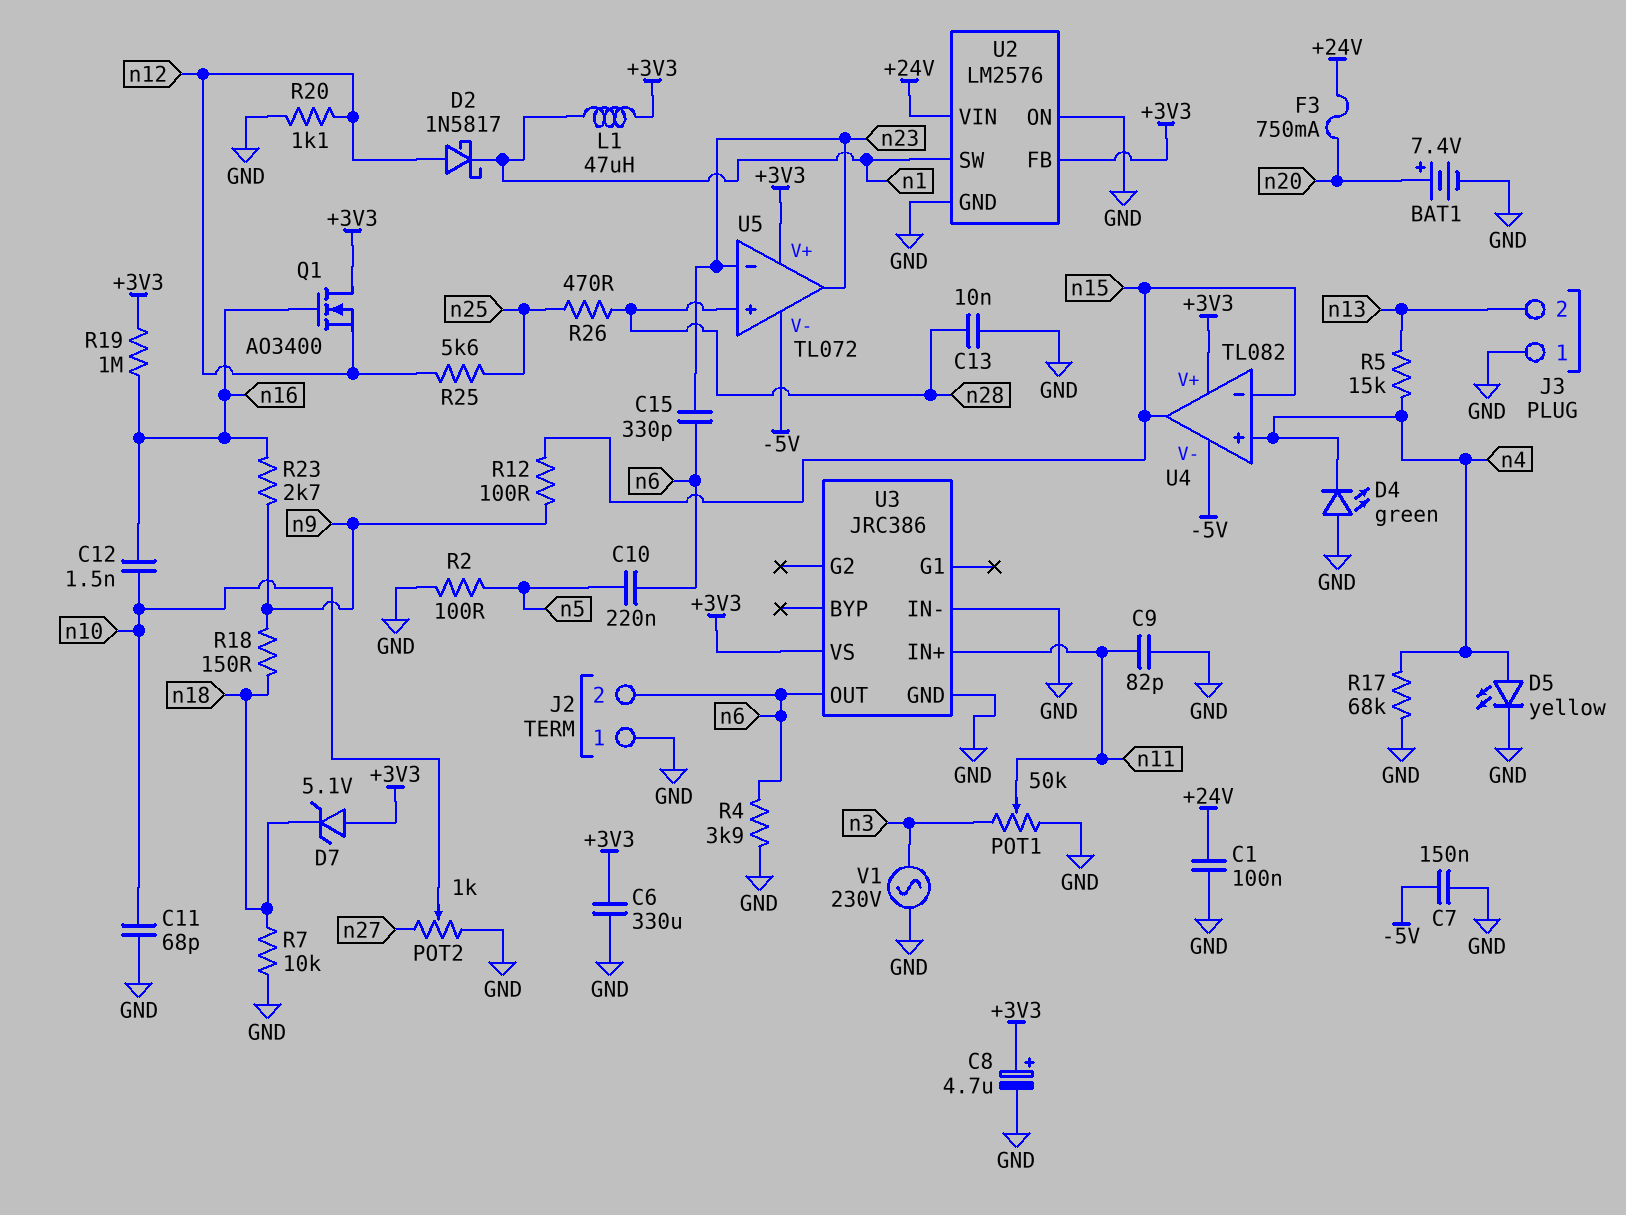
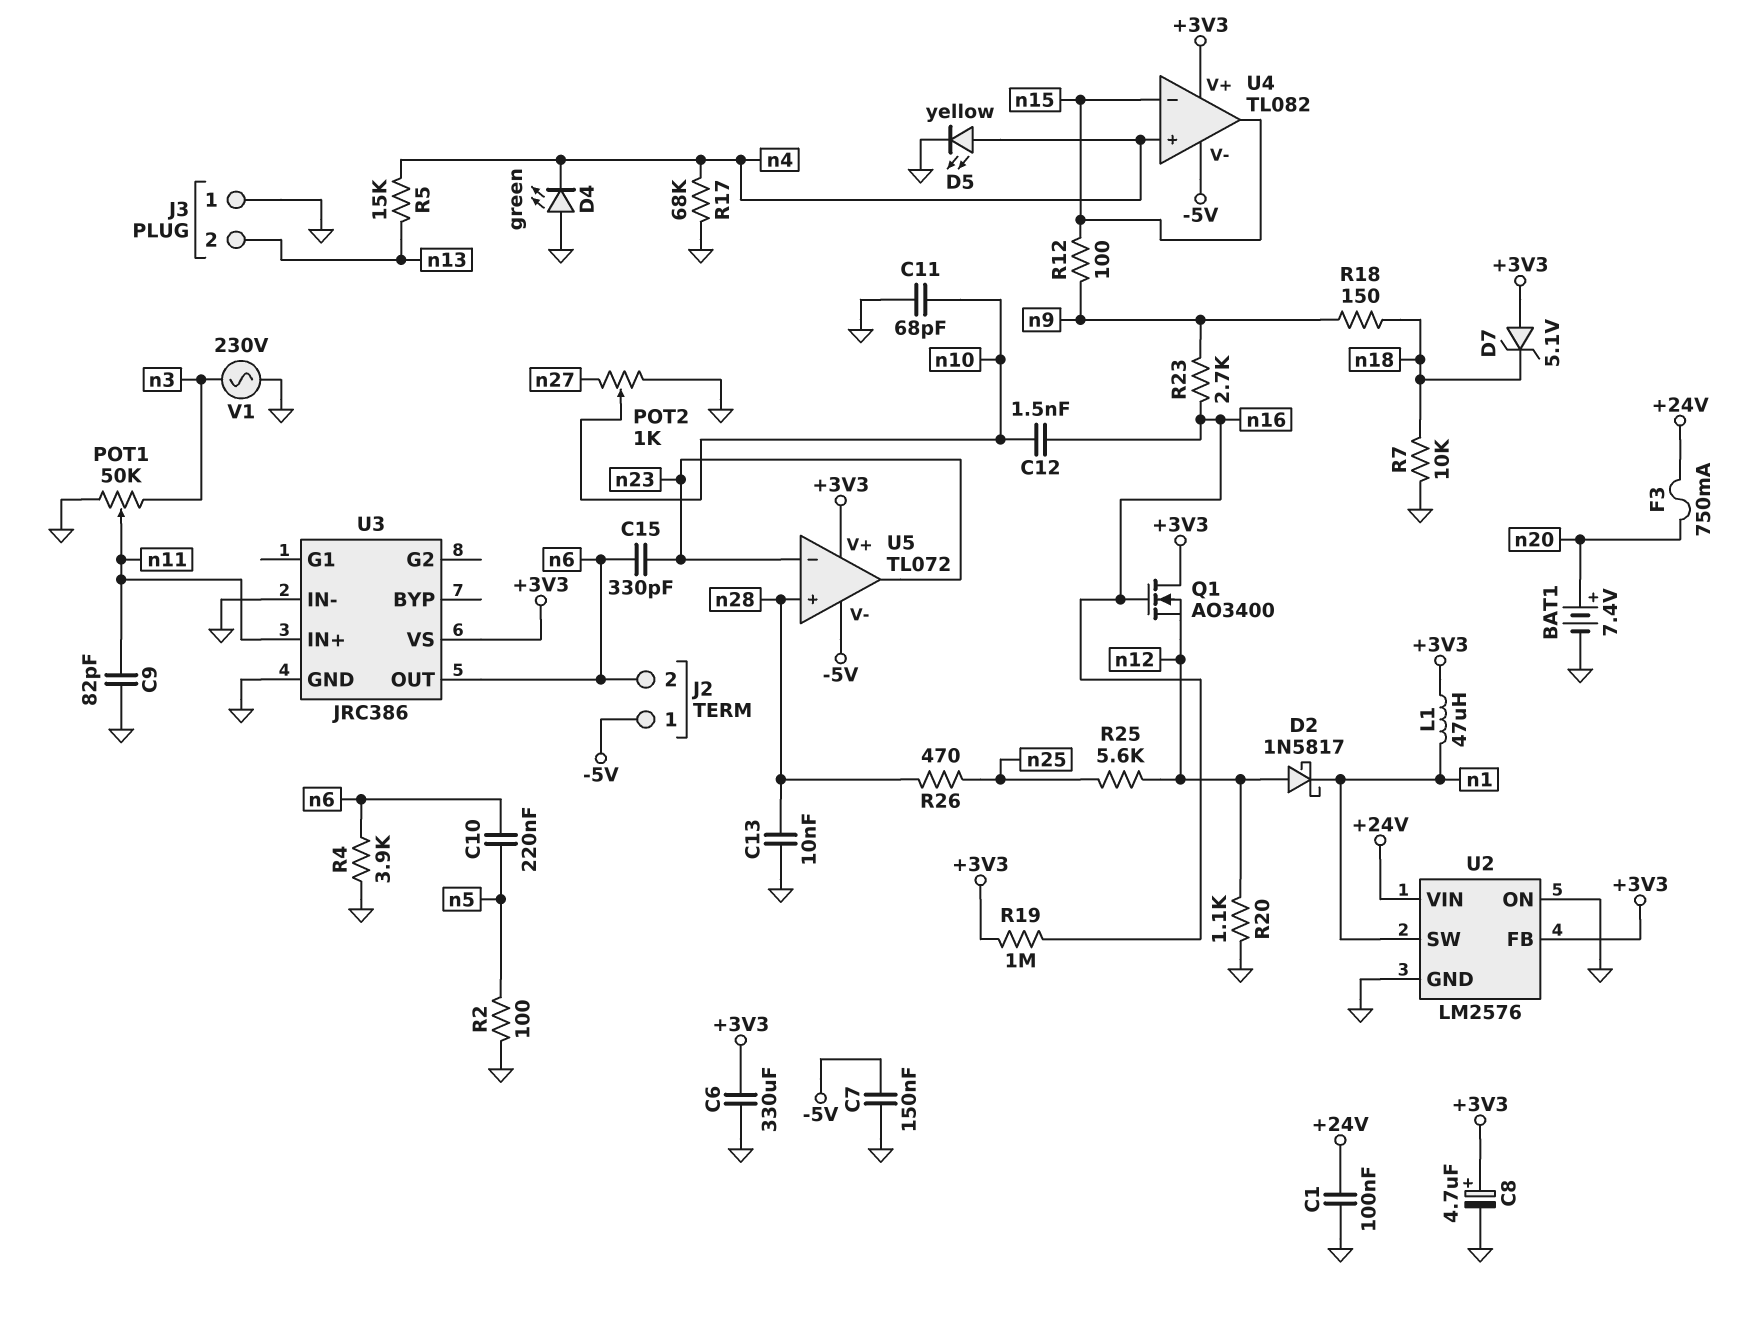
J2 pin 1: GND -> -5V

